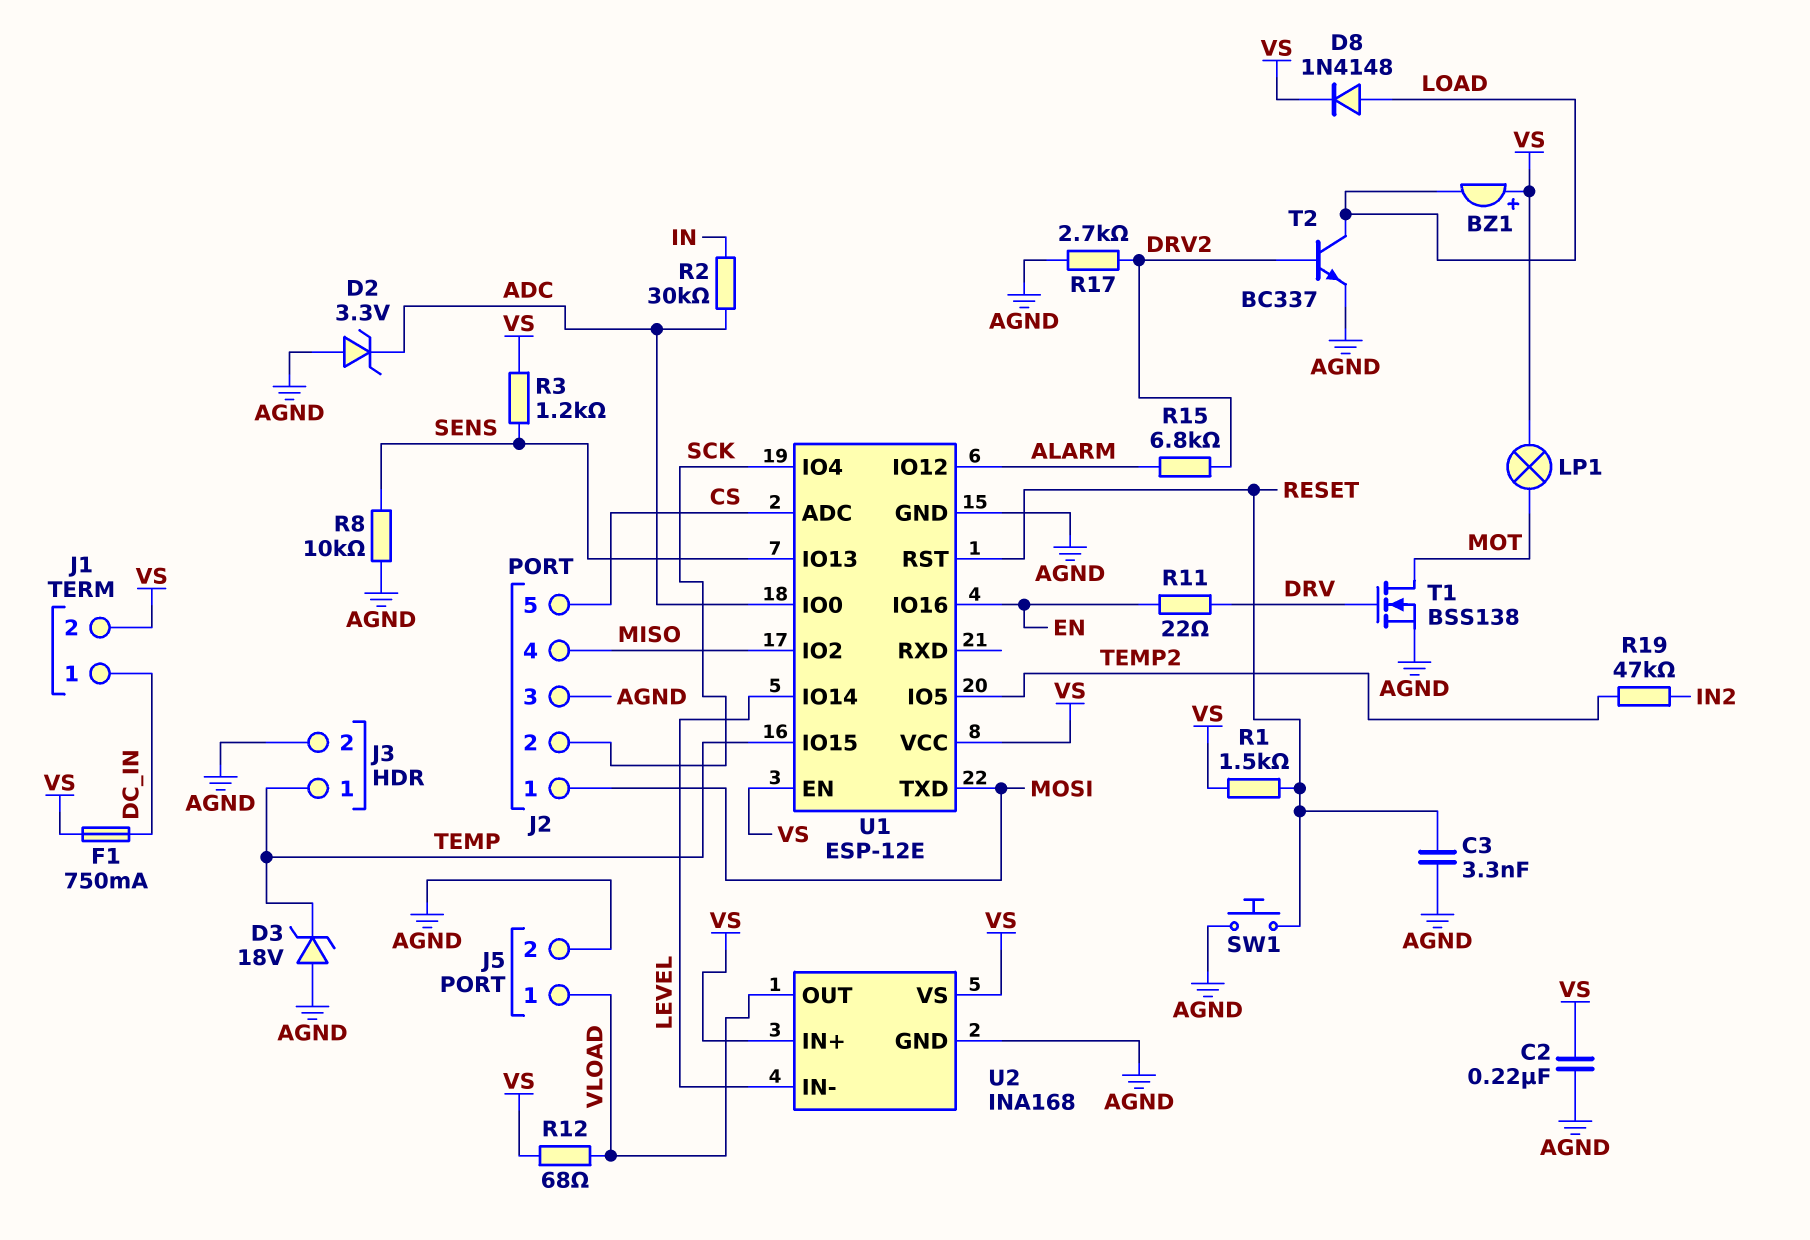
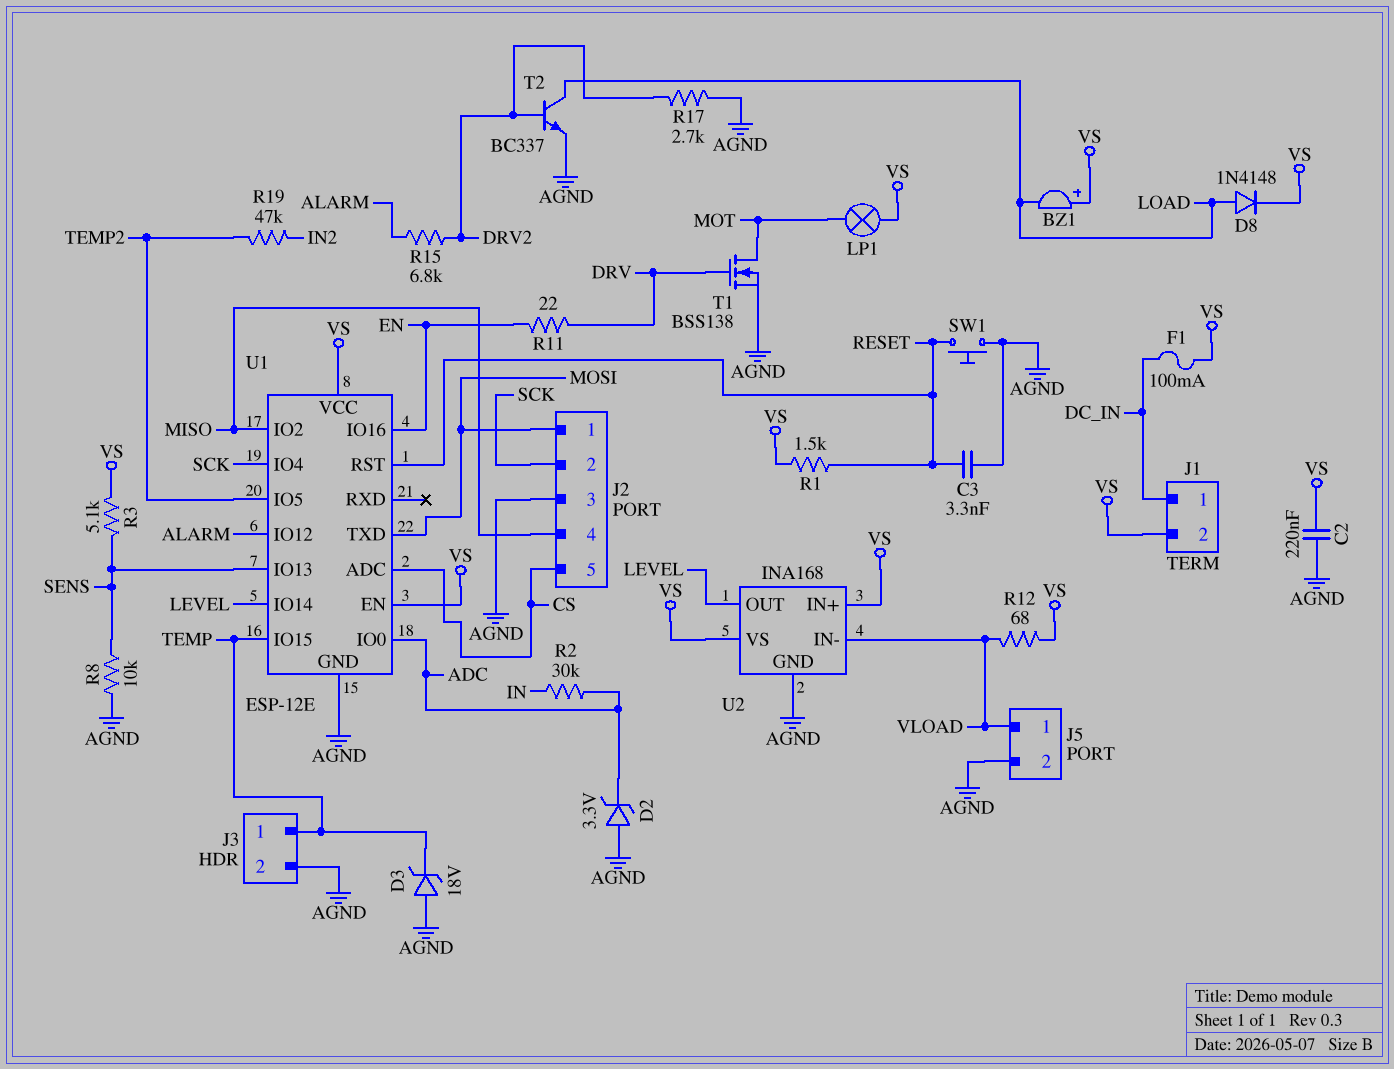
F1: 750mA (DC_IN, VS) -> 100mA (DC_IN, VS)
R3: 1.2k (SENS, VS) -> 5.1k (SENS, VS)
U2 pin IN-: LEVEL -> VLOAD
U2 pin OUT: VLOAD -> LEVEL

